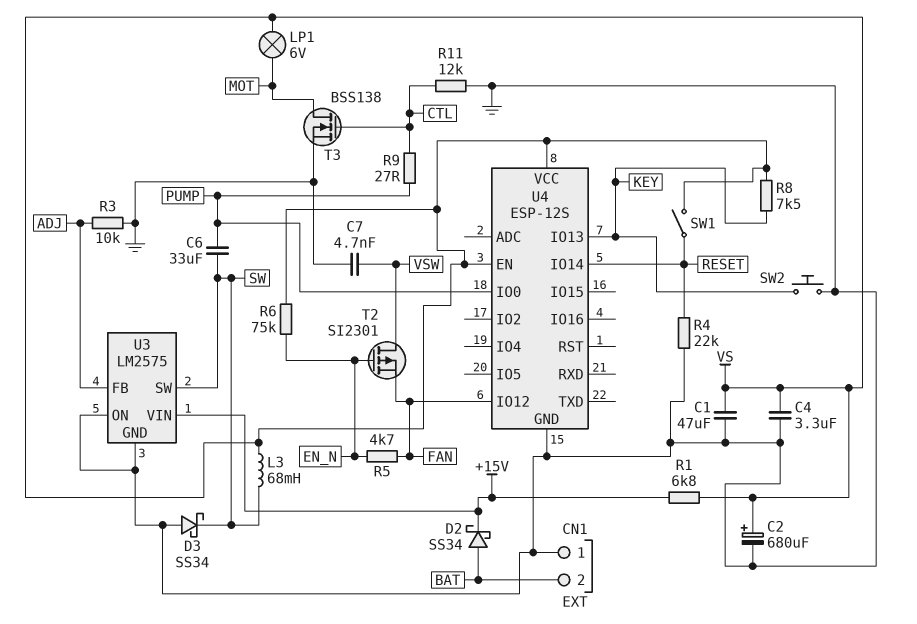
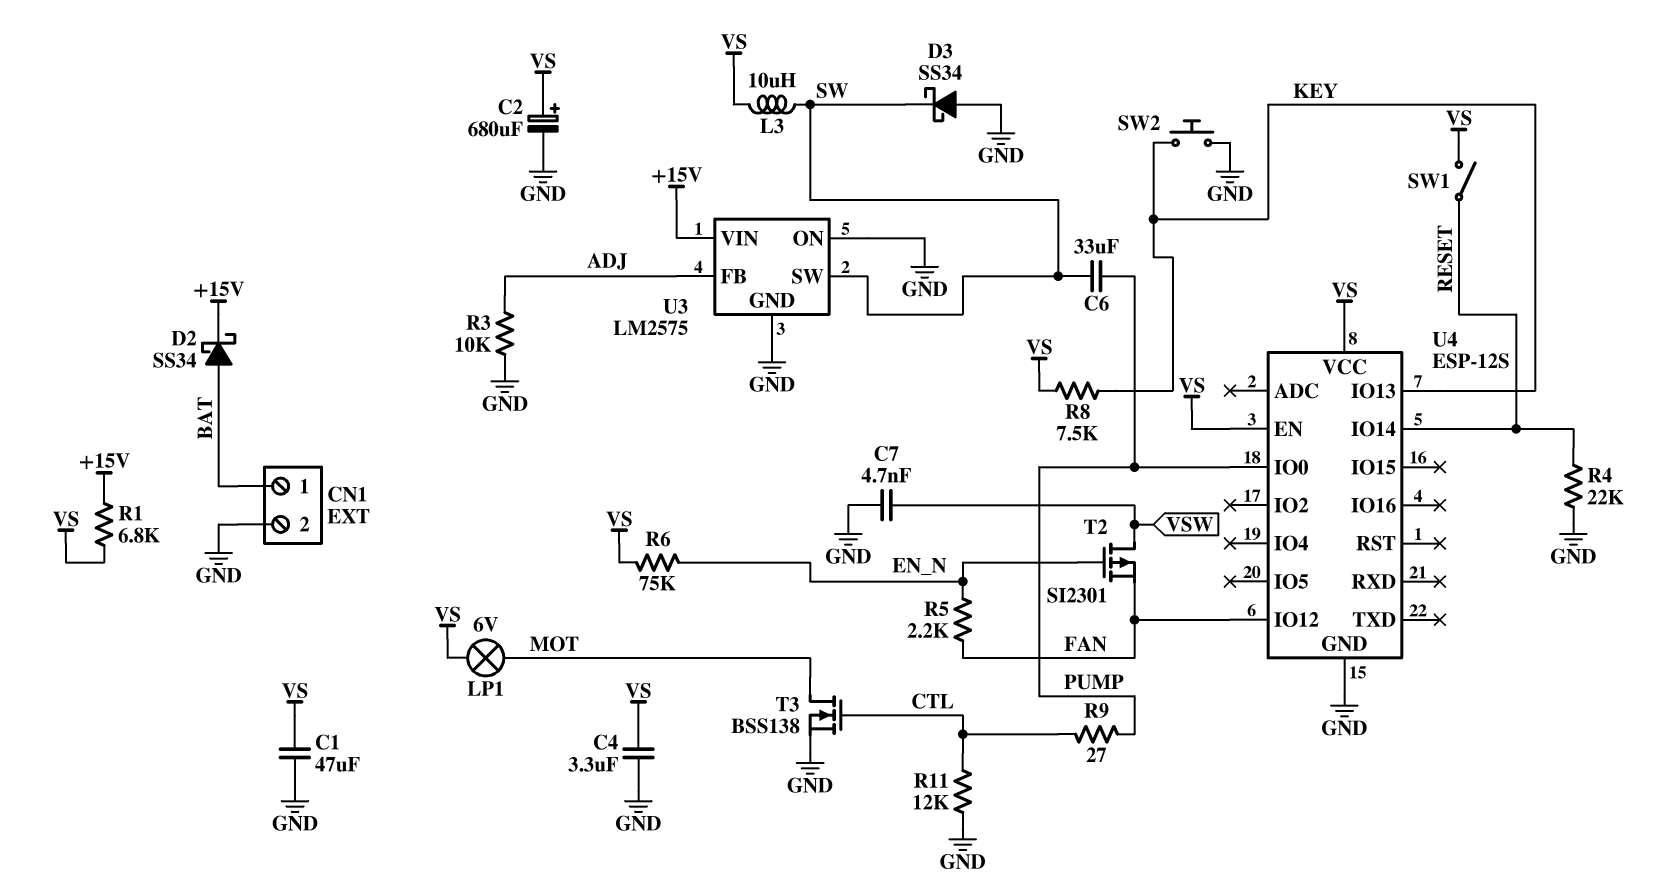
CN1 pin 1: GND -> BAT
CN1 pin 2: BAT -> GND
L3: 68mH (SW, VS) -> 10uH (SW, VS)
R5: 4.7k (EN_N, FAN) -> 2.2k (EN_N, FAN)

